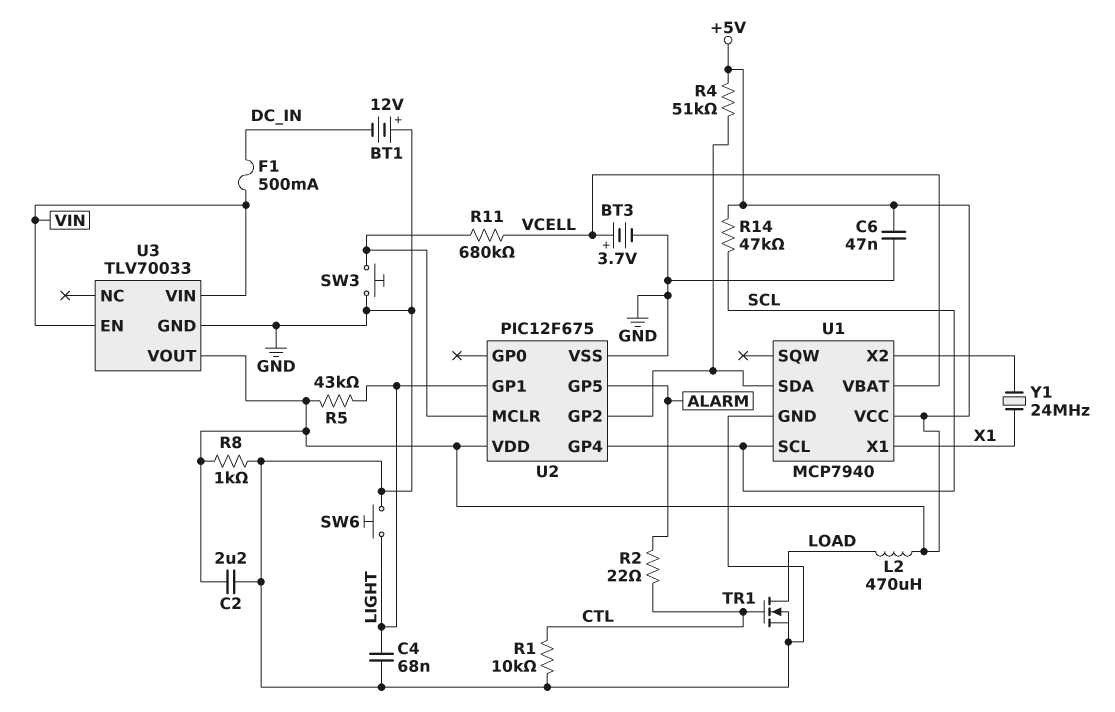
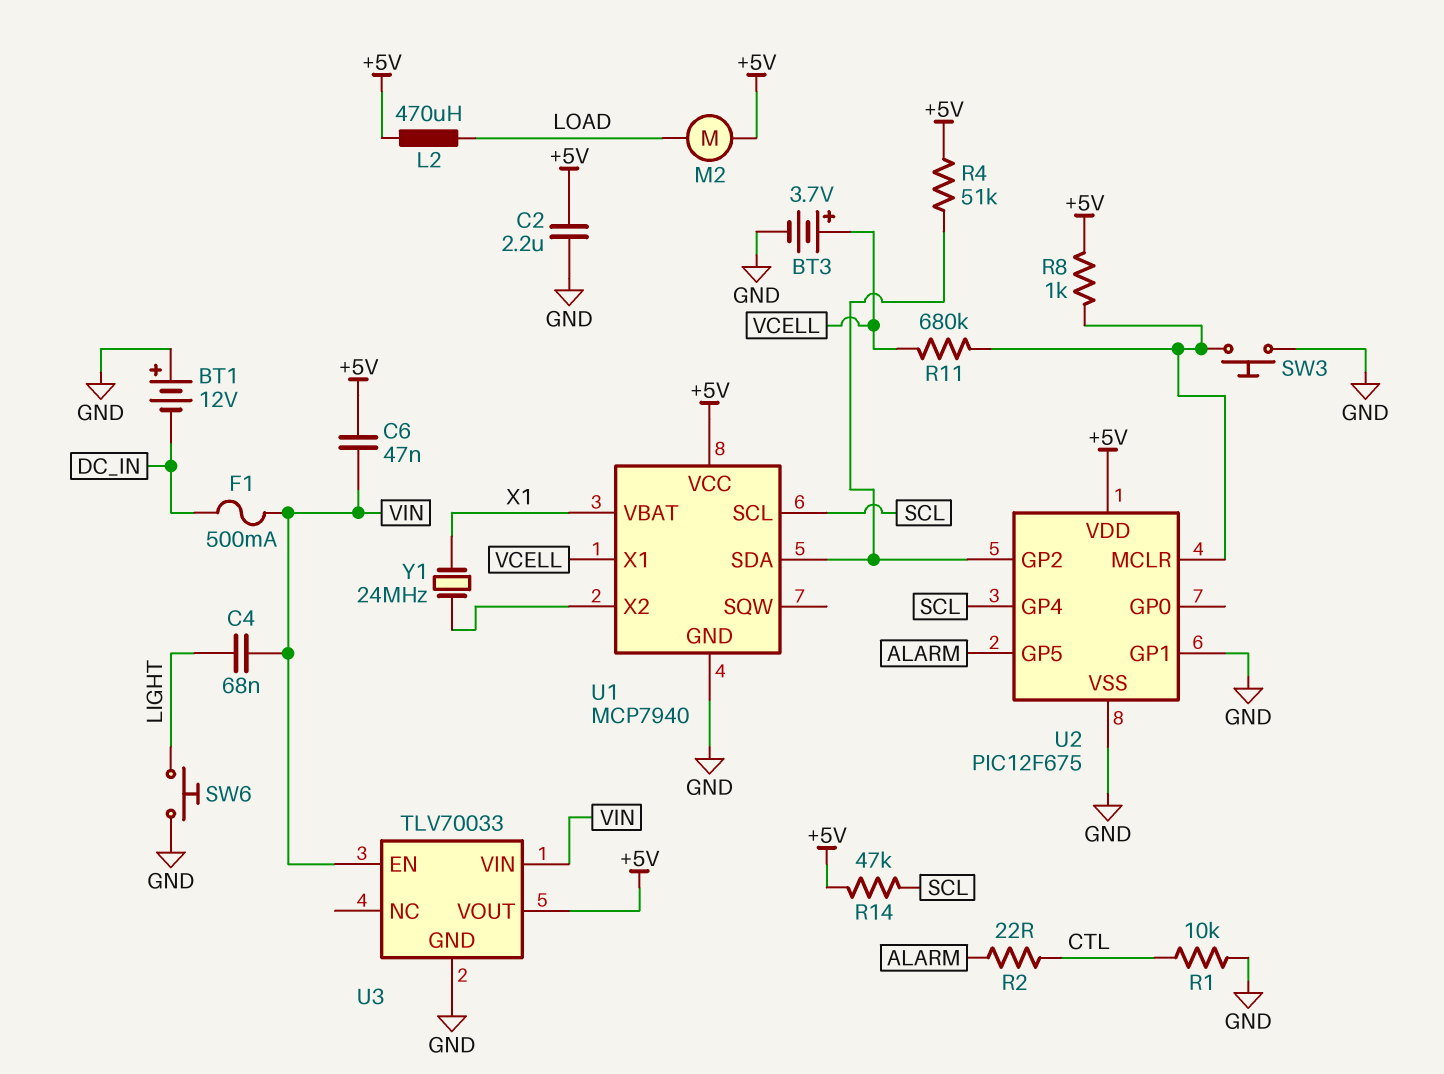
C4: 68nF (GND, LIGHT) -> 68nF (LIGHT, VIN)
C6: 47nF (+5V, GND) -> 47nF (+5V, VIN)
M2: none -> motor (+5V, LOAD)
R5: 43k (+5V, LIGHT) -> none
R8: 1k (+5V, GND) -> 1k (+5V, U2/MCLR)
TR1: NMOS (G CTL, D LOAD, S GND) -> none
U1 pin VBAT: VCELL -> X1
U1 pin X1: X1 -> VCELL
U2 pin GP1: LIGHT -> GND

